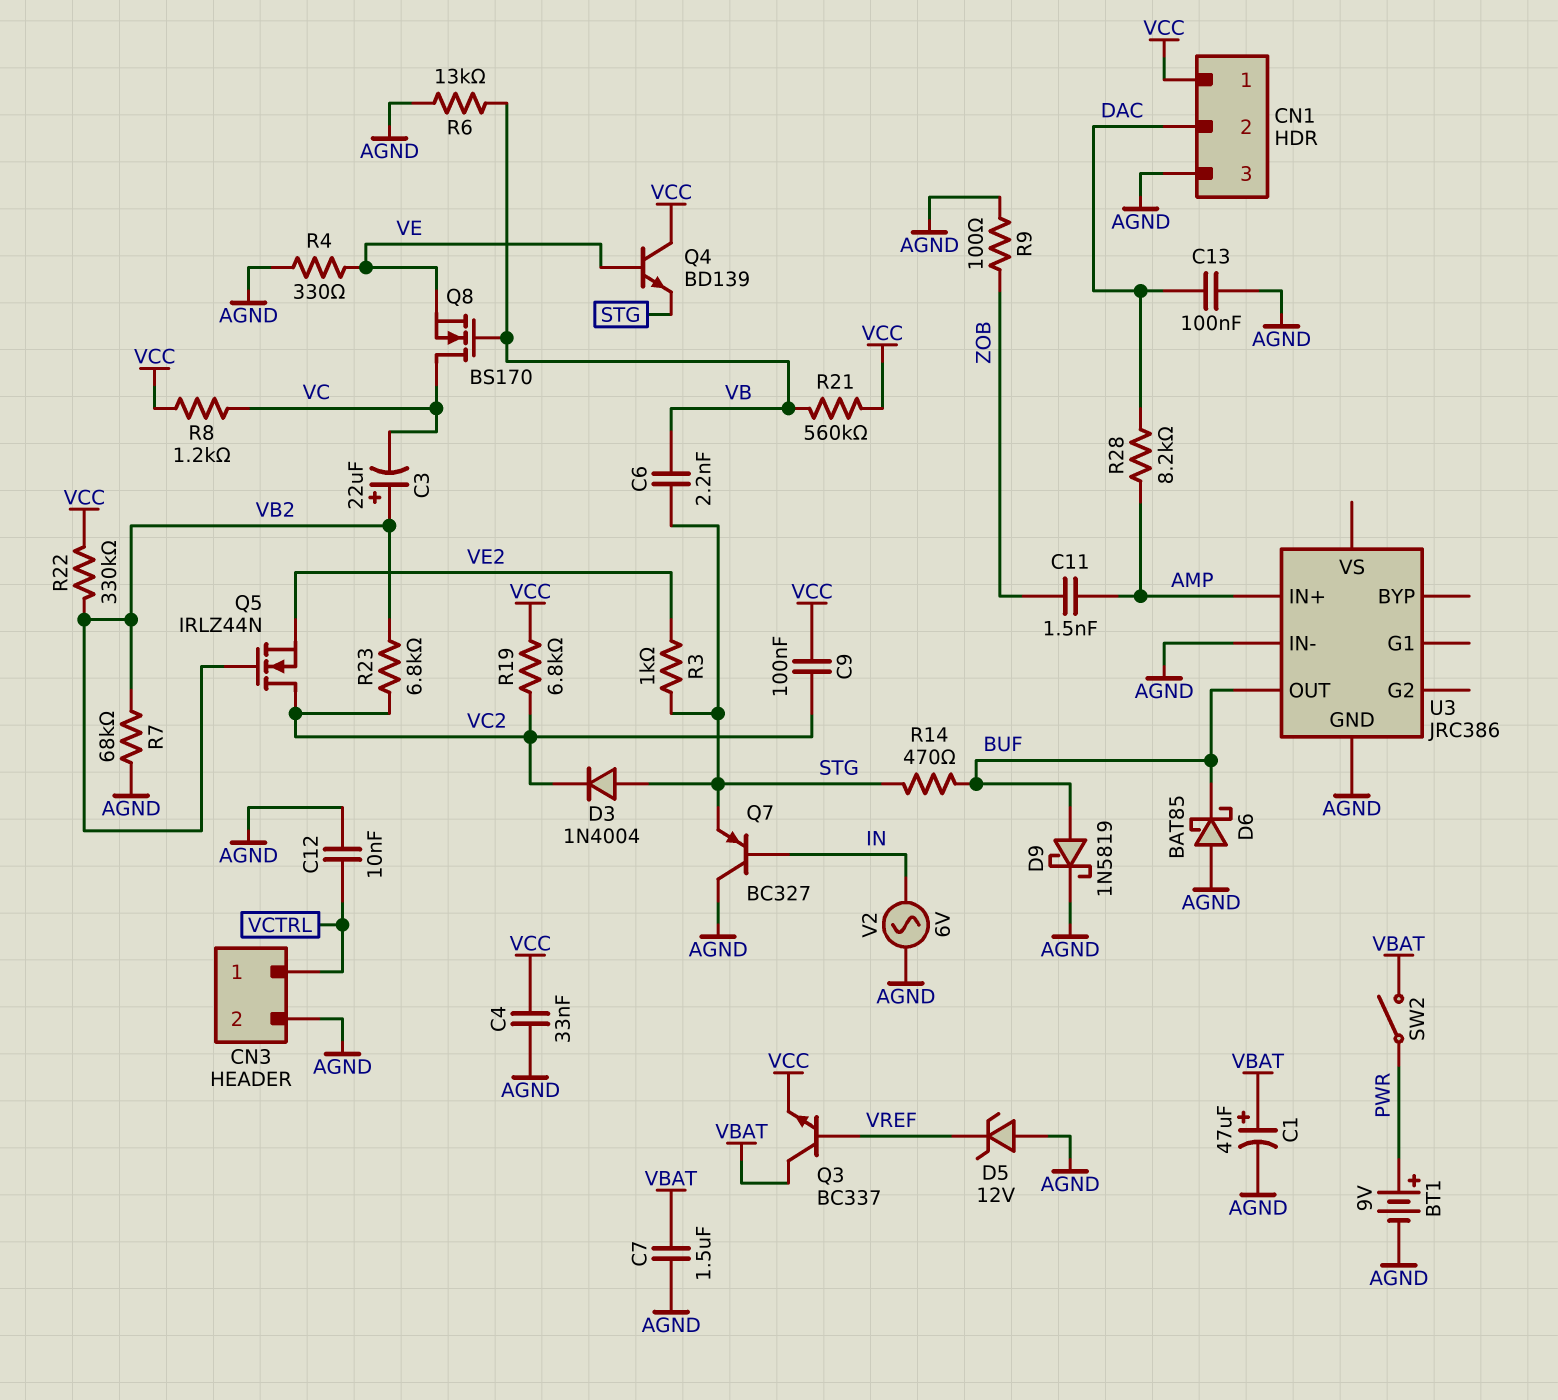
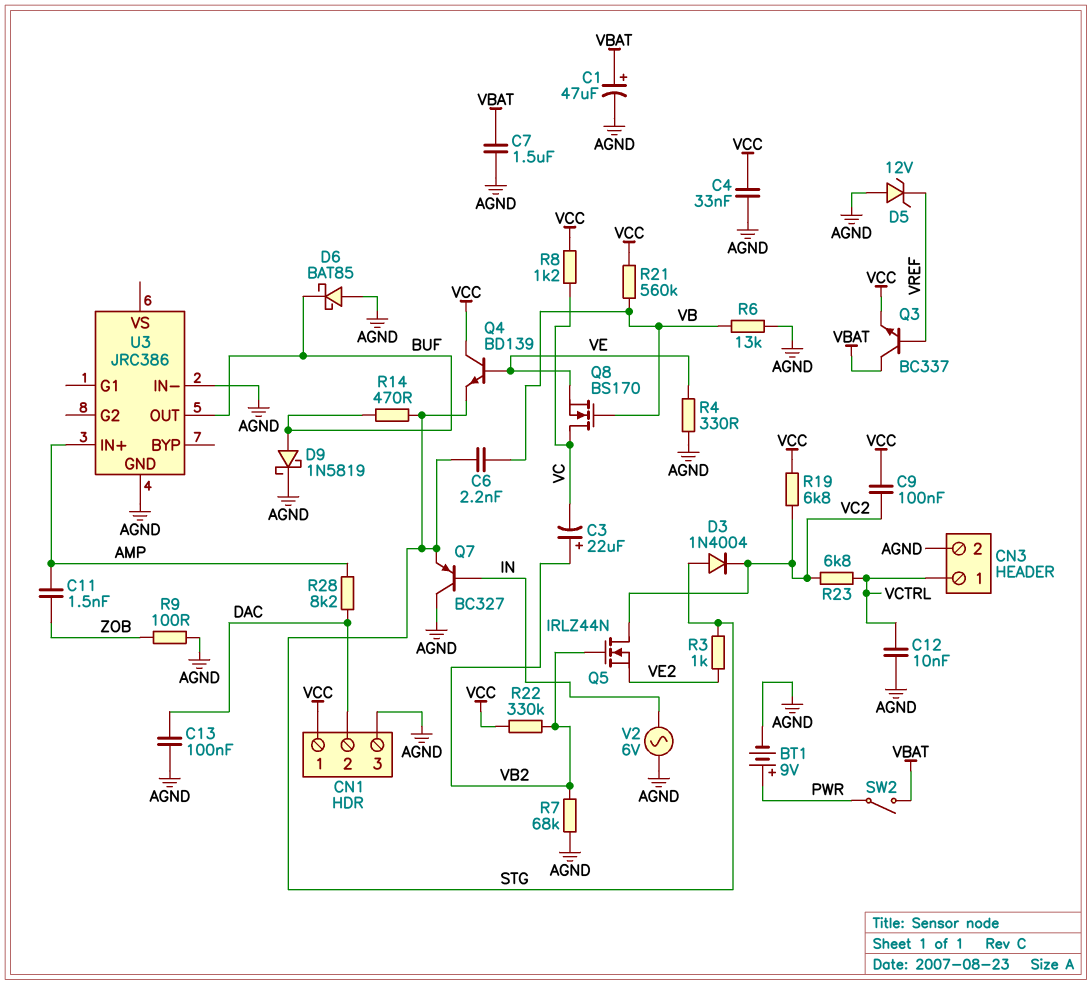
R23: 6.8k (VB2, VC2) -> 6.8k (VC2, VCTRL)

